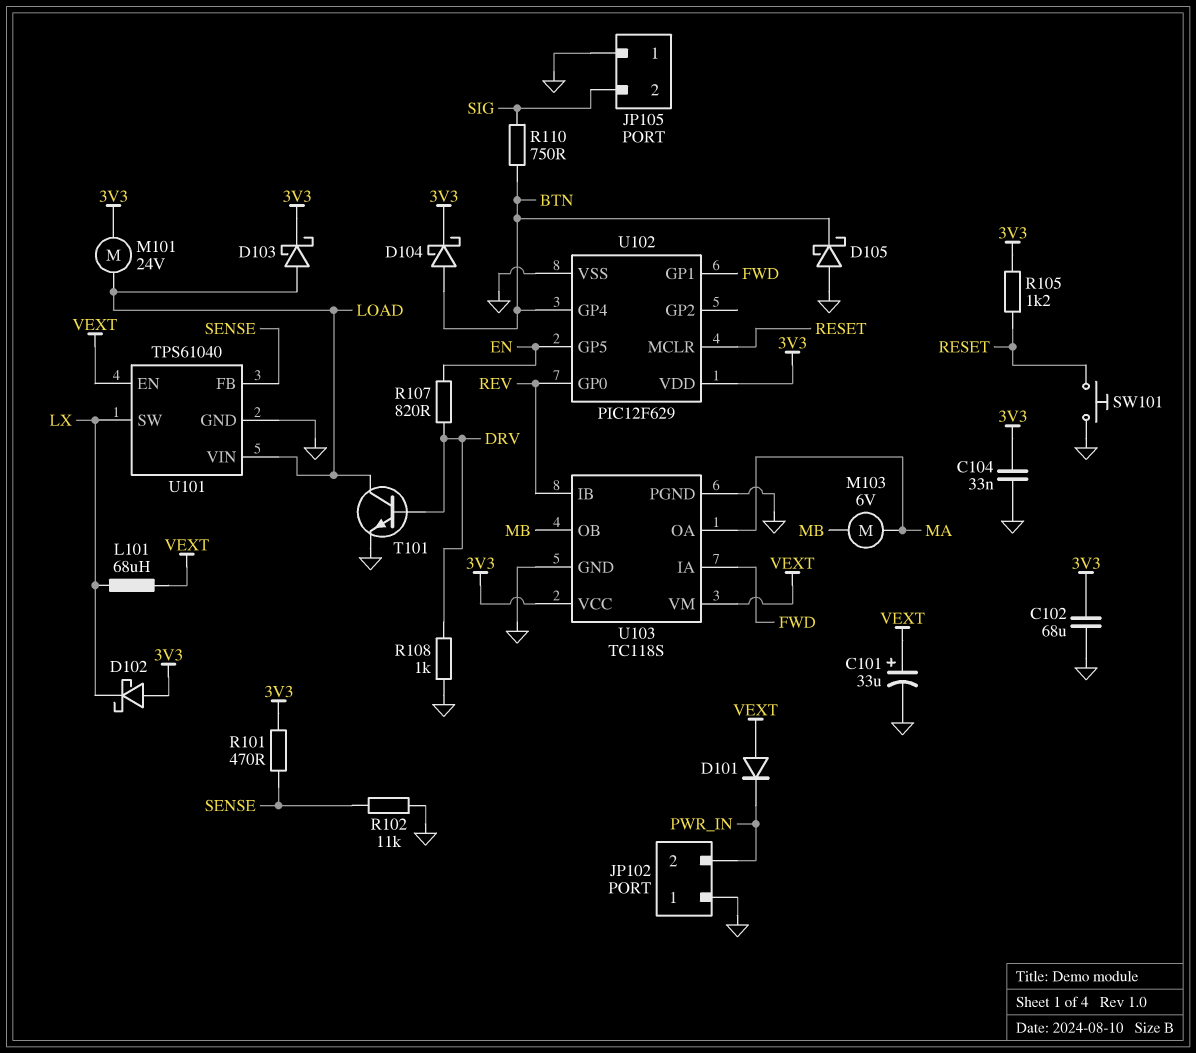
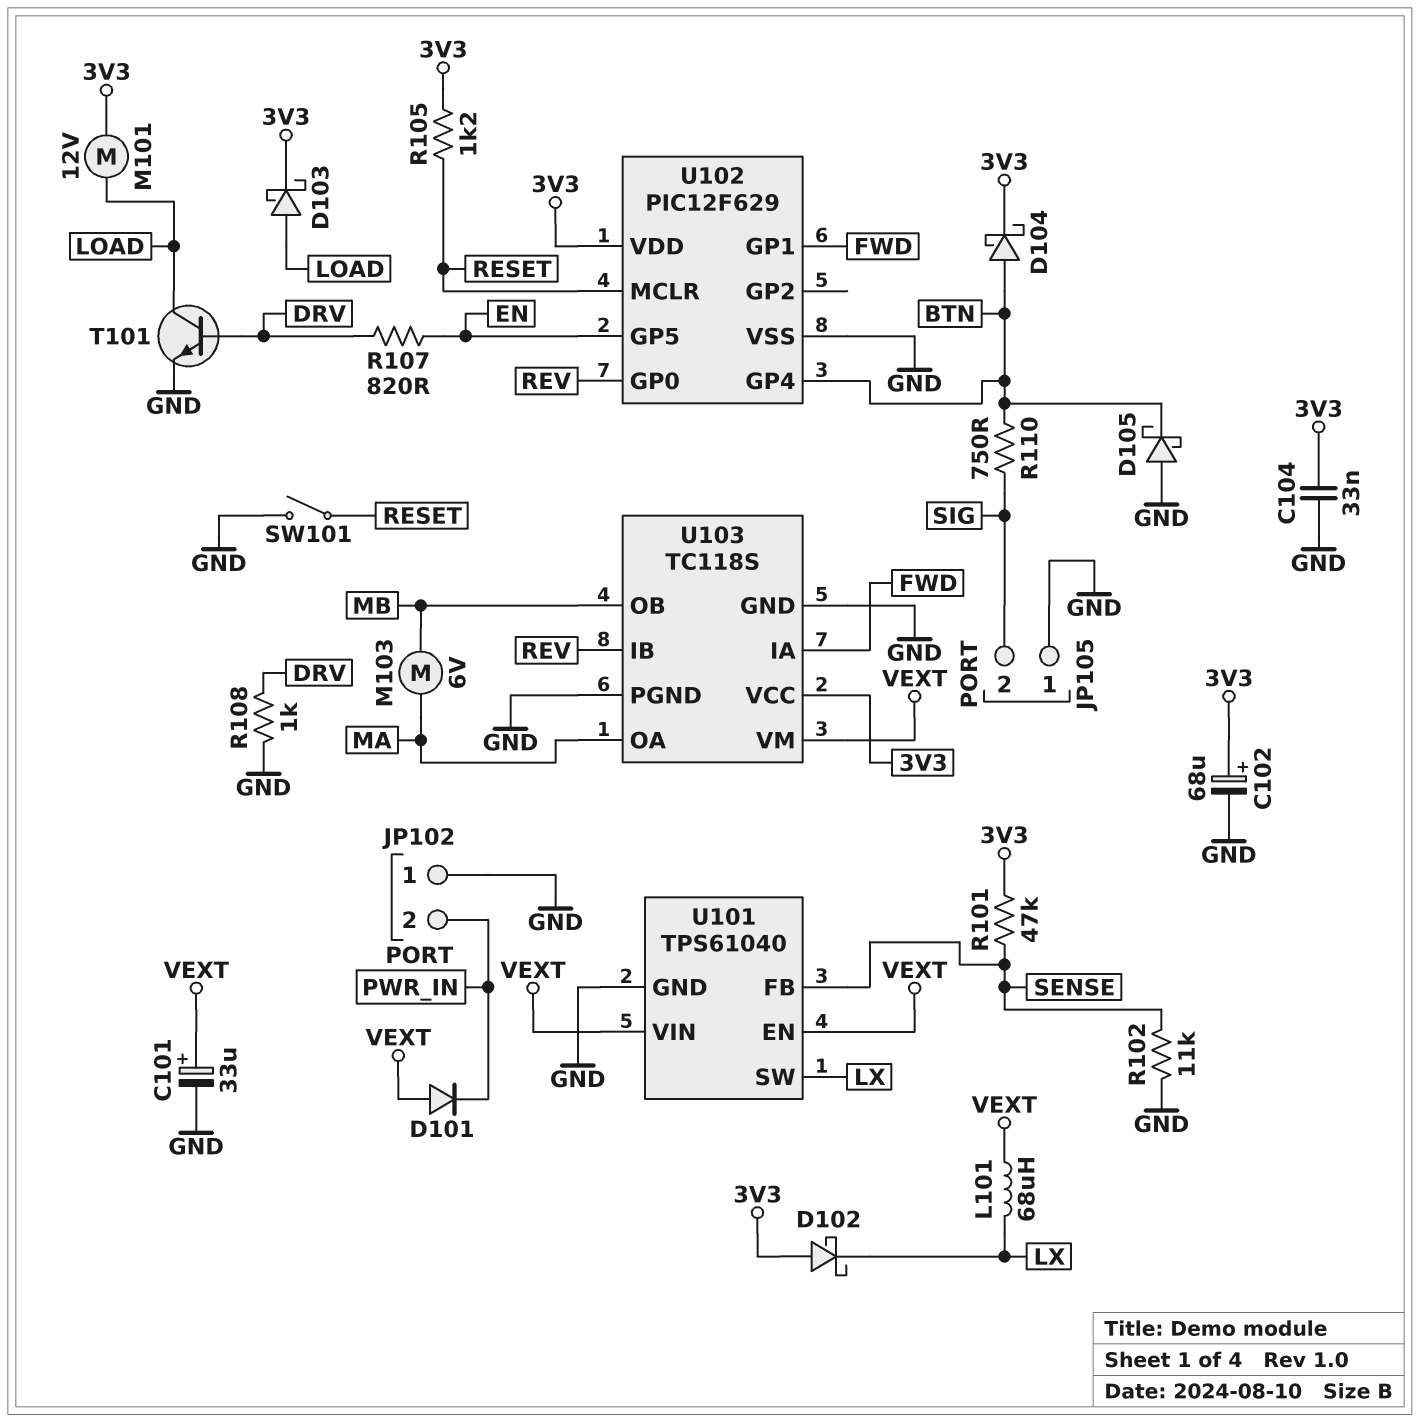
C102: 68uF (3V3, GND) -> 68uF (plus 3V3, minus GND)
M101: motor 24V (3V3, LOAD) -> motor 12V (3V3, LOAD)
R101: 470 (3V3, SENSE) -> 47k (3V3, SENSE)
SW101: button (GND, RESET) -> switch (GND, RESET)
U101 pin VIN: LOAD -> VEXT

